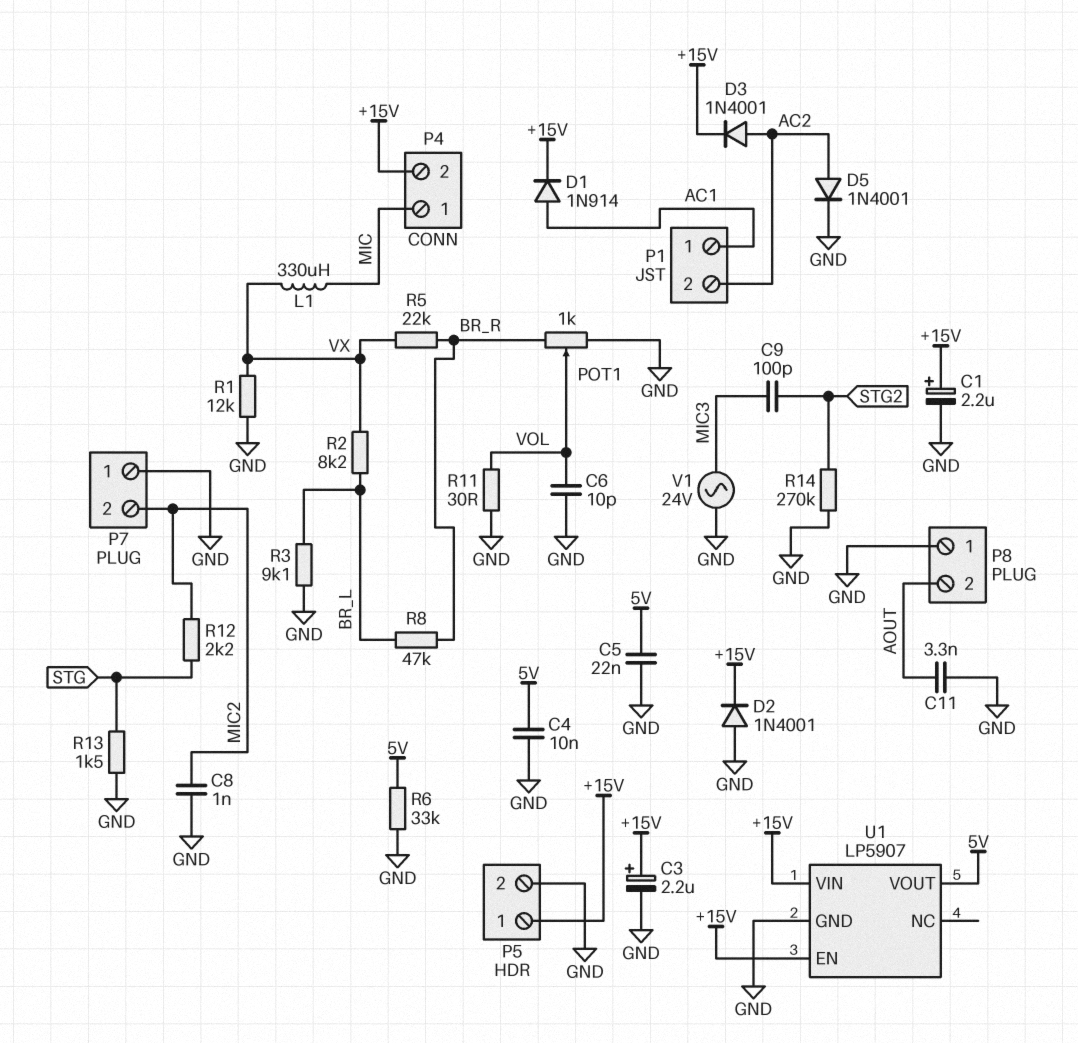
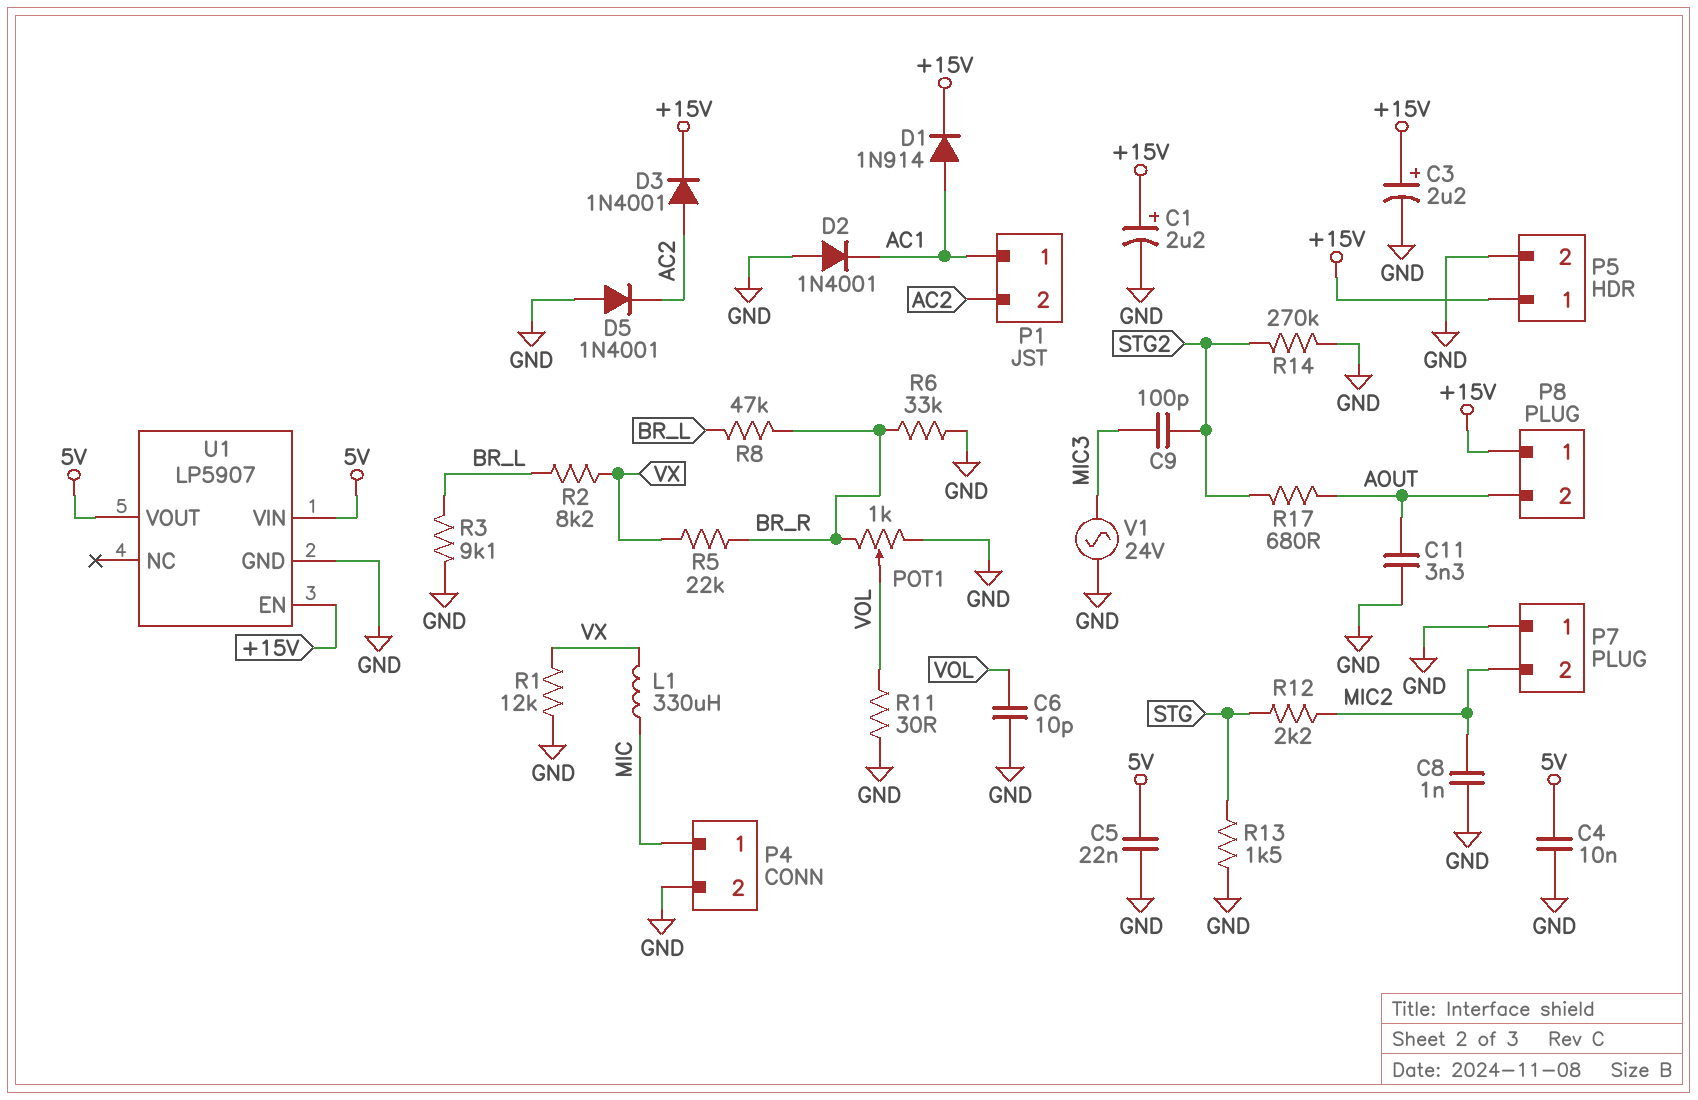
D2: diode 1N4001 (A GND, K +15V) -> diode 1N4001 (A GND, K AC1)
D5: diode 1N4001 (A AC2, K GND) -> diode 1N4001 (A GND, K AC2)
P4 pin 2: +15V -> GND
P8 pin 1: GND -> +15V
R6: 33k (5V, GND) -> 33k (BR_R, GND)
R17: none -> 680 (AOUT, STG2)
U1 pin VIN: +15V -> 5V

